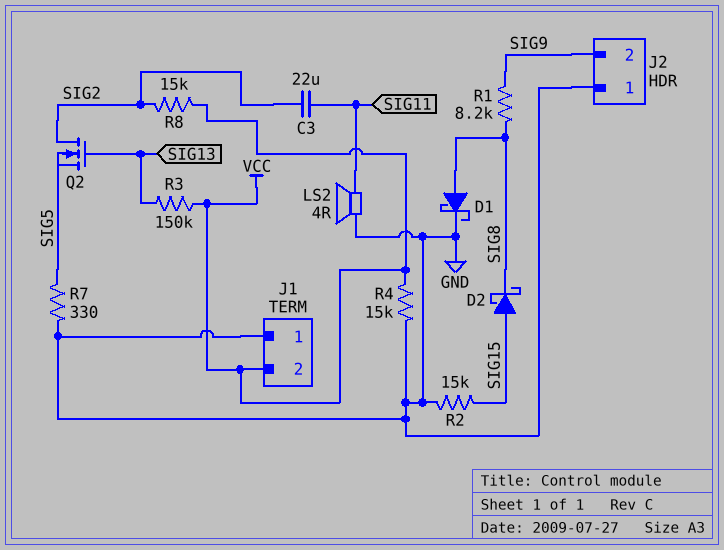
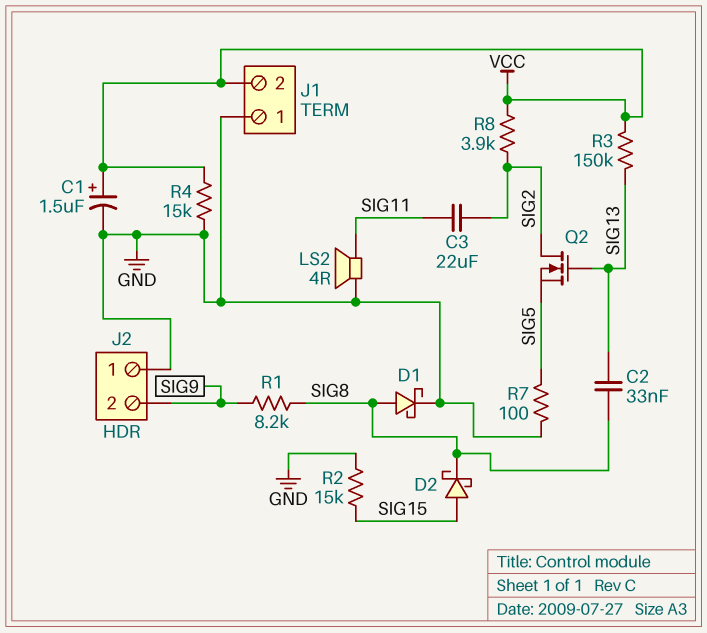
C1: none -> 1.5uF (plus VCC, minus GND)
C2: none -> 33nF (SIG8, SIG13)
R7: 330 (GND, SIG5) -> 100 (GND, SIG5)
R8: 15k (SIG2, VCC) -> 3.9k (SIG2, VCC)

